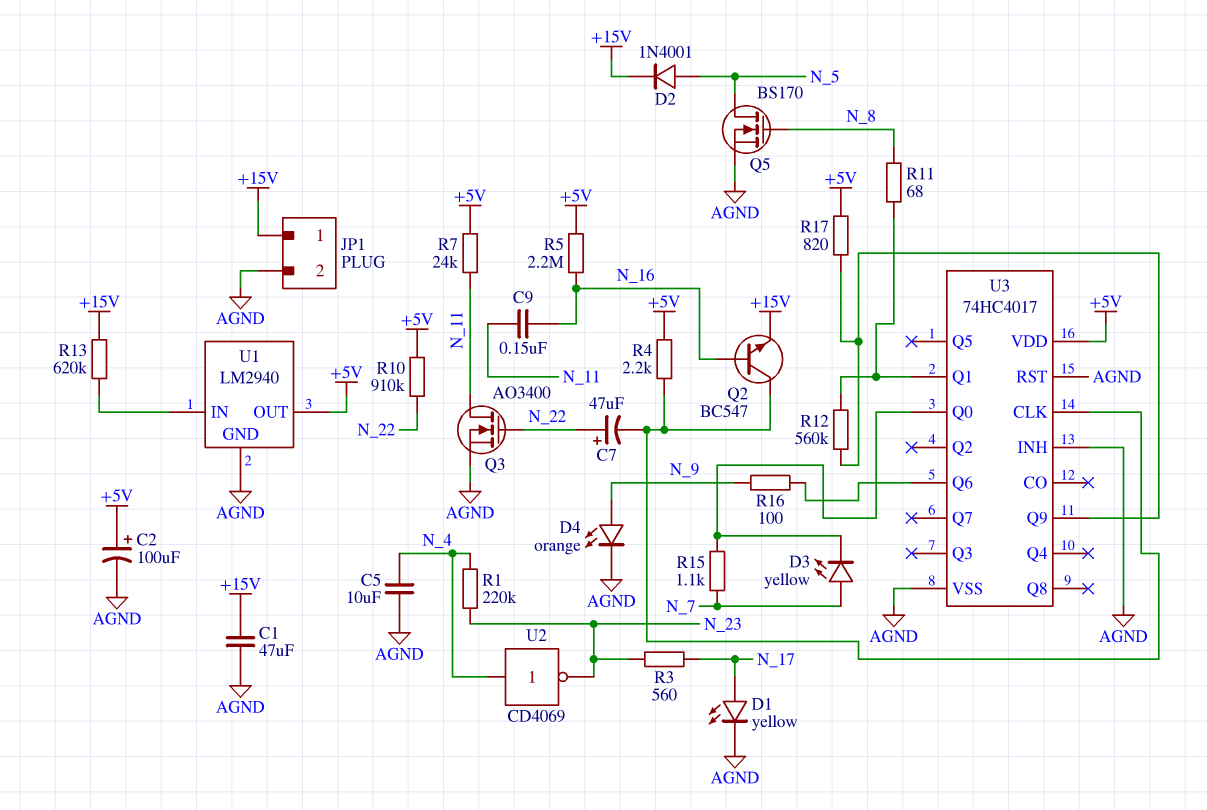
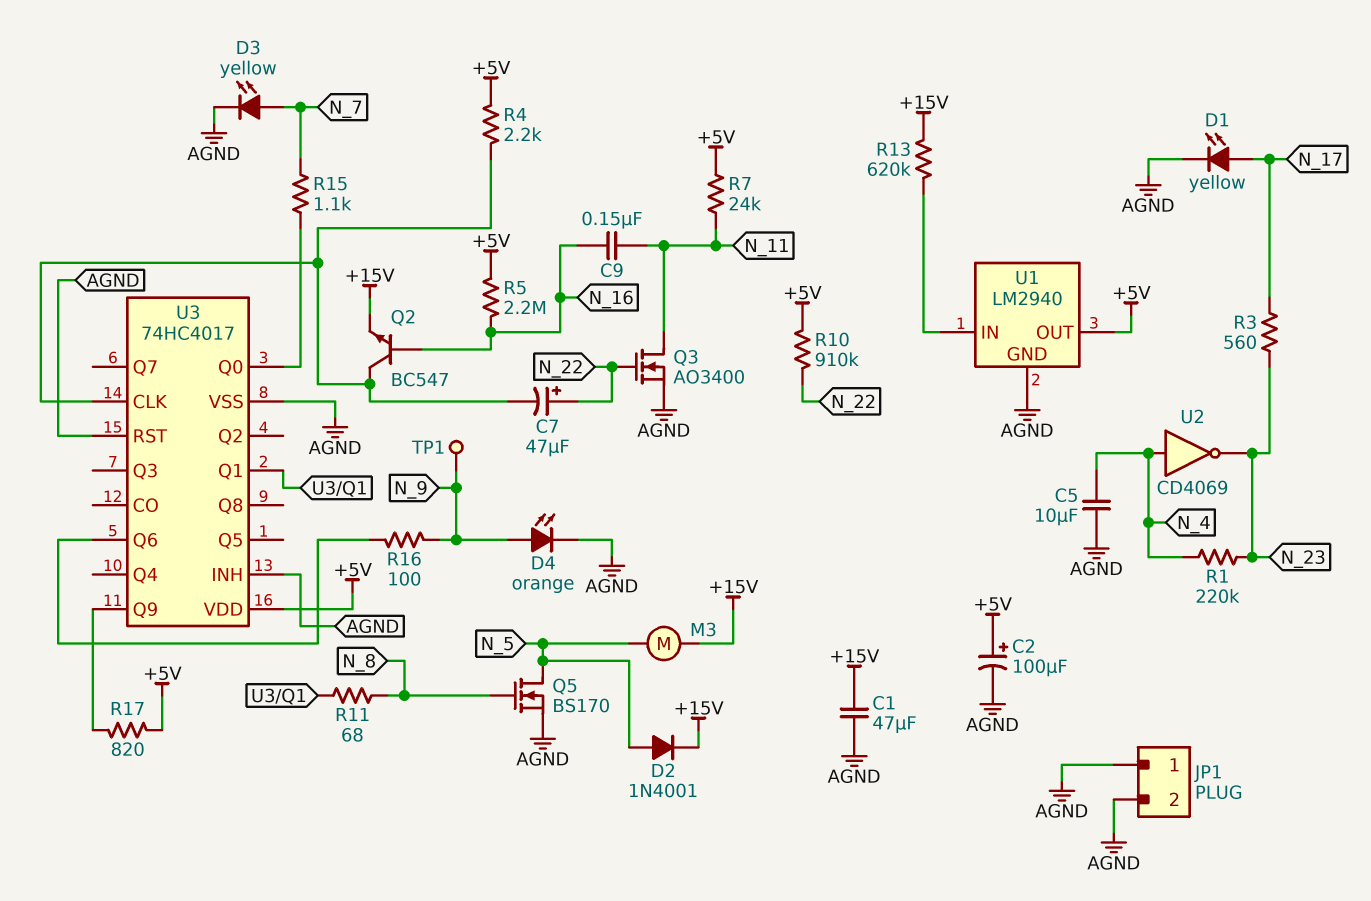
D3: LED yellow (A N_7, K U3/Q0) -> LED yellow (A N_7, K AGND)
JP1 pin 1: +15V -> AGND
M3: none -> motor (+15V, N_5)
R12: 560k (U3/Q1, U3/Q9) -> none
TP1: none -> test point (N_9)

